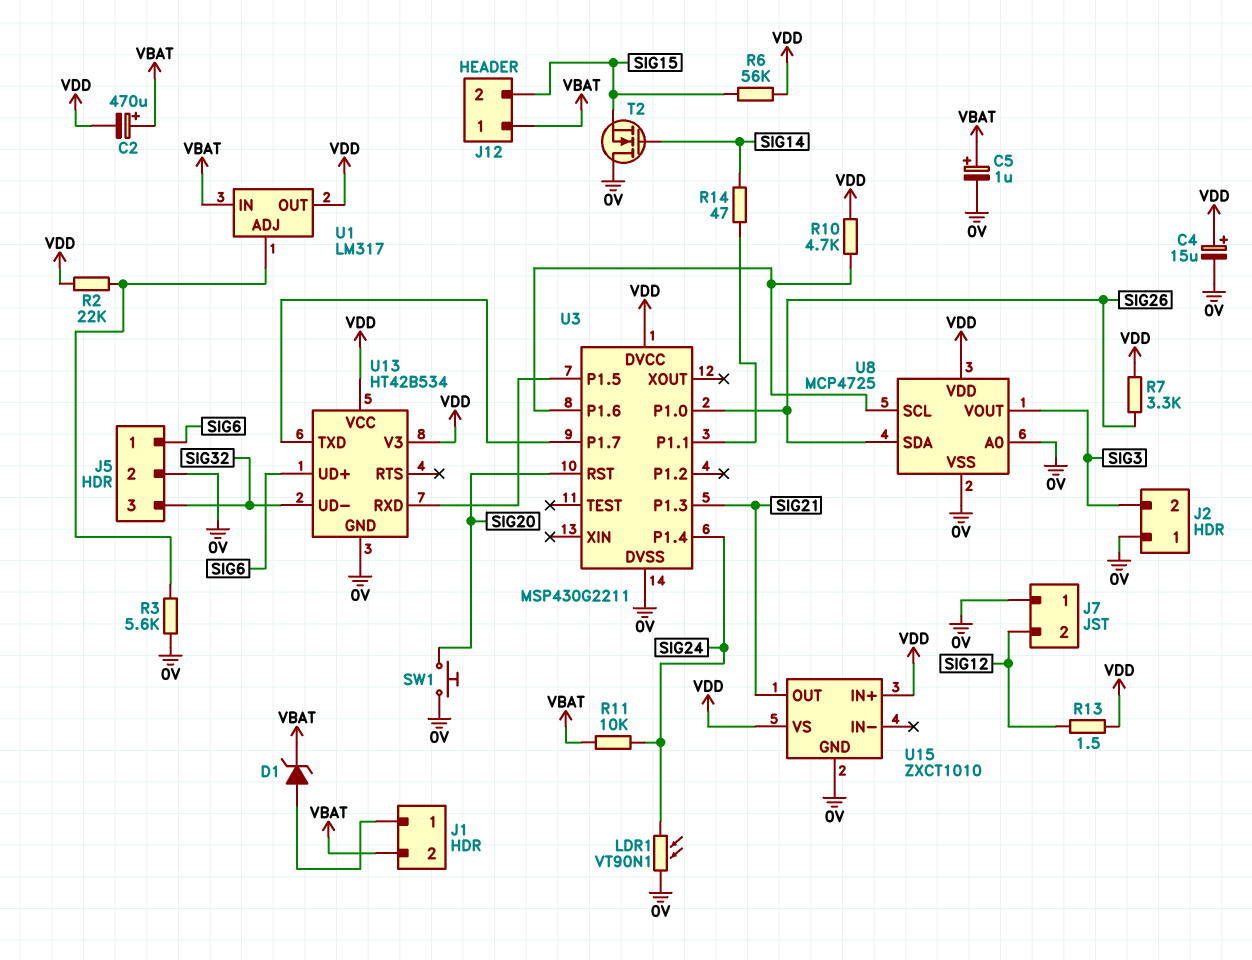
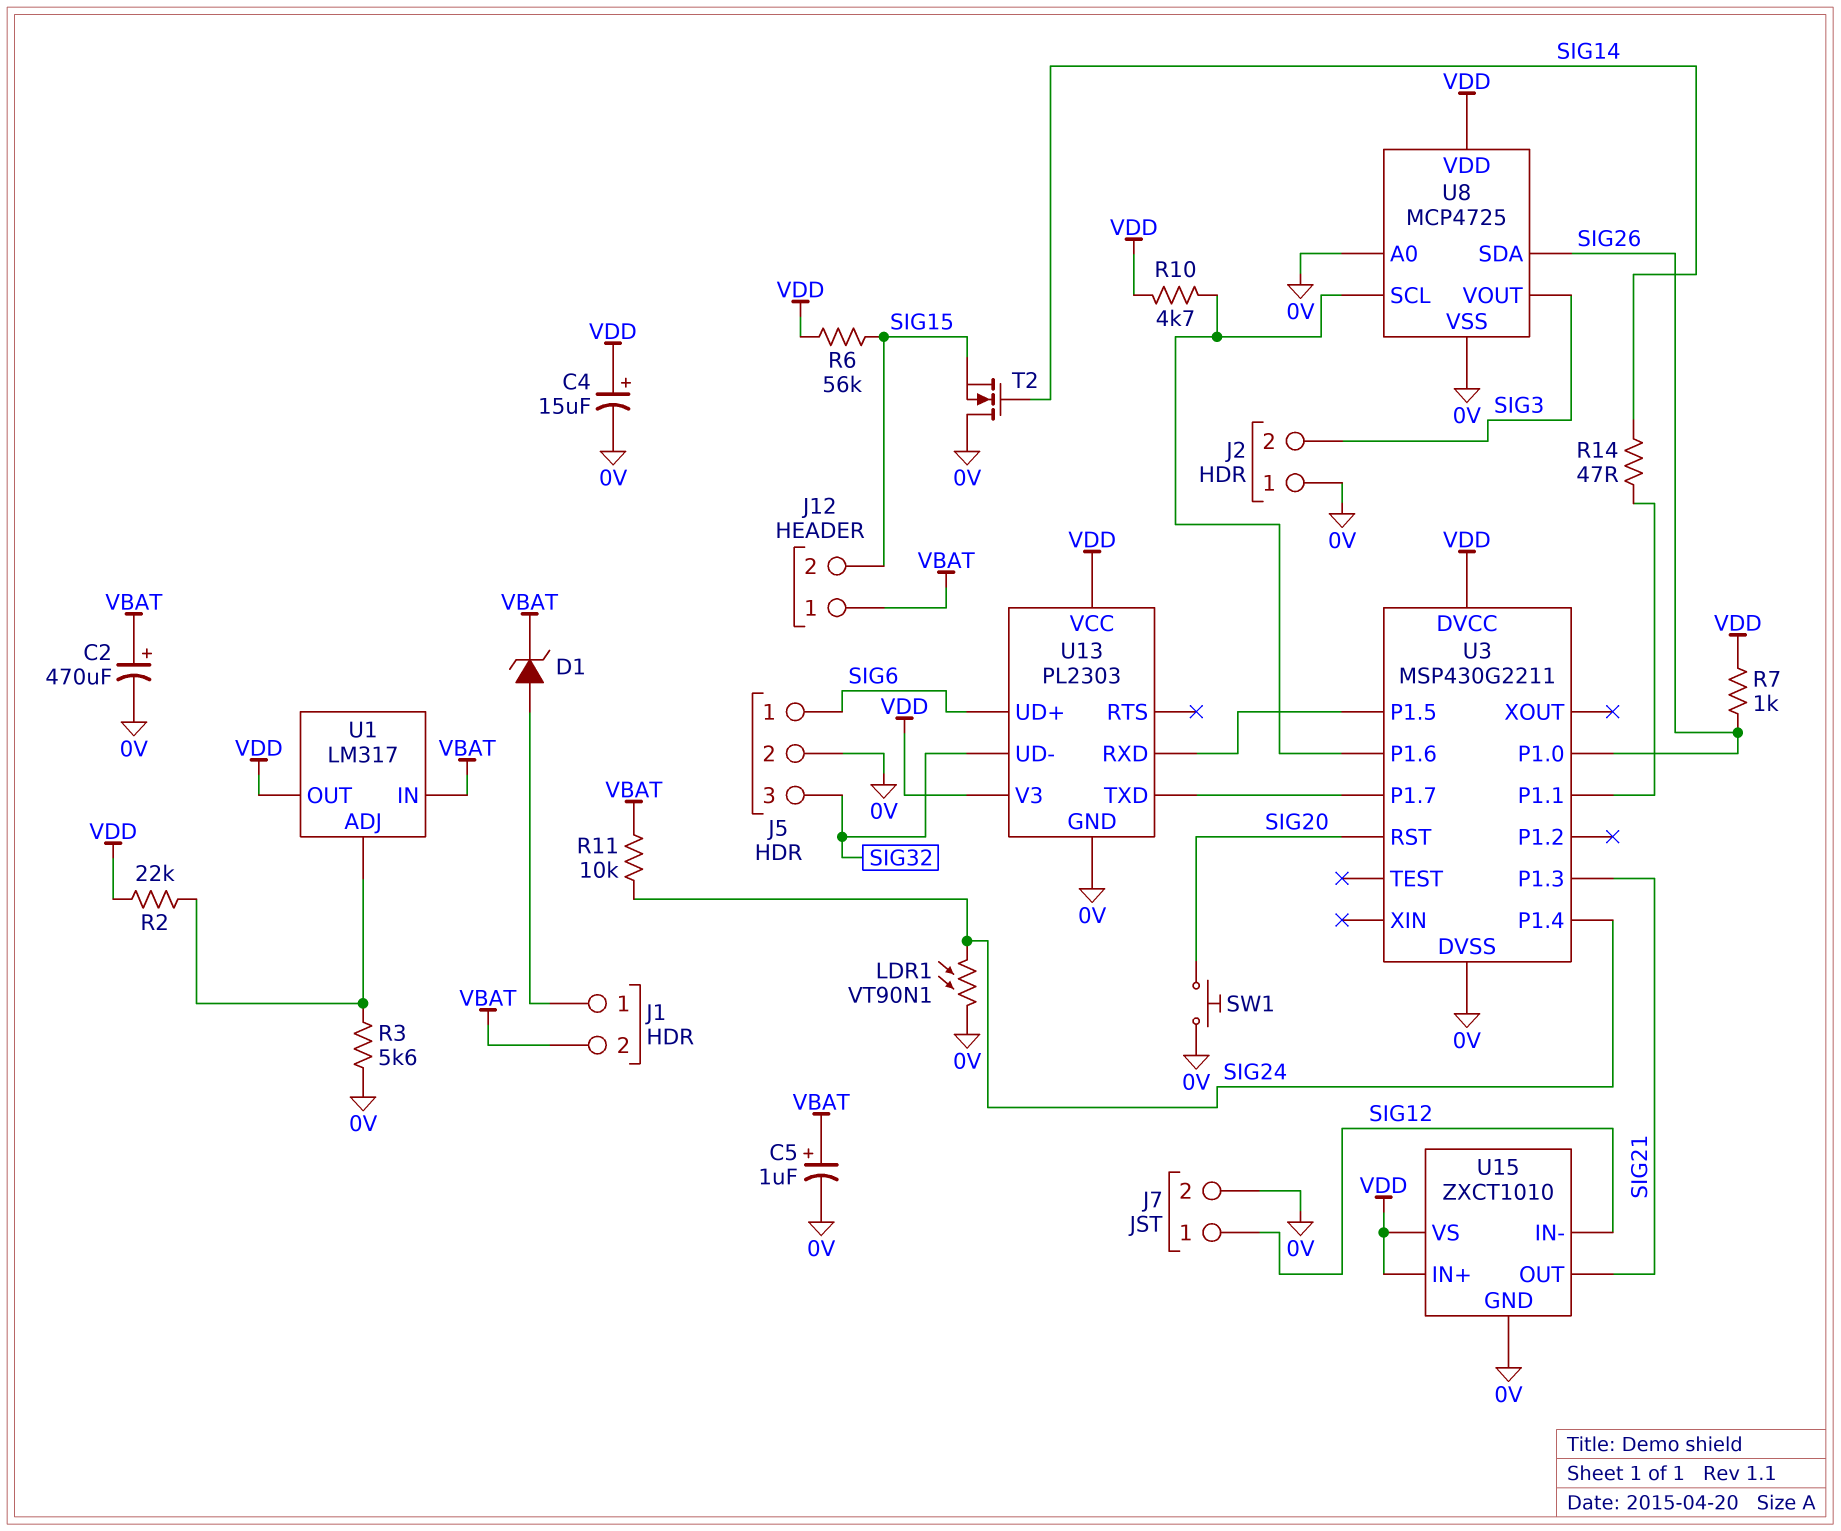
C2: 470uF (plus VBAT, minus VDD) -> 470uF (plus VBAT, minus 0V)
J7 pin 1: 0V -> SIG12
J7 pin 2: SIG12 -> 0V
R7: 3.3k (SIG26, VDD) -> 1k (SIG26, VDD)
R13: 1.5 (SIG12, VDD) -> none
U13: HT42B534 -> PL2303
U15 pin IN-: none -> SIG12

